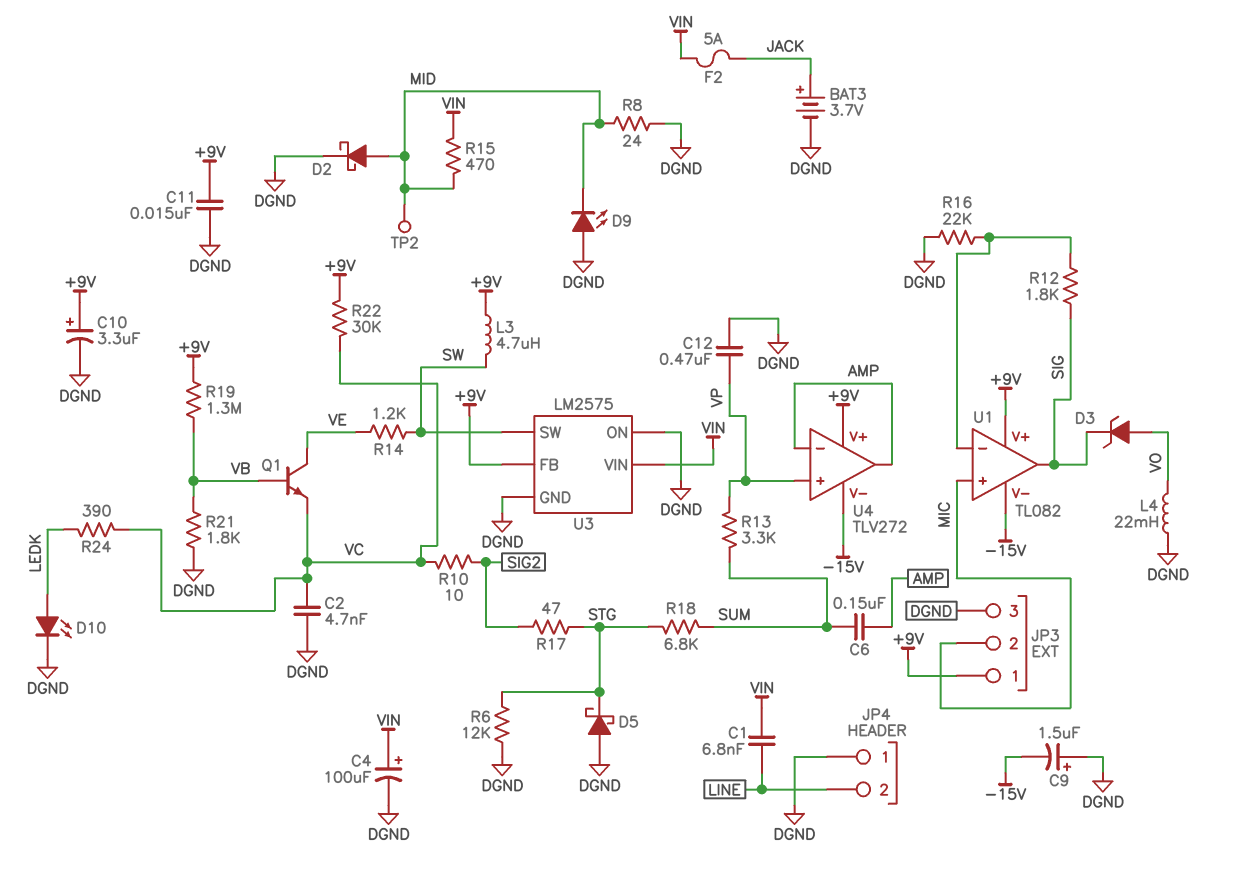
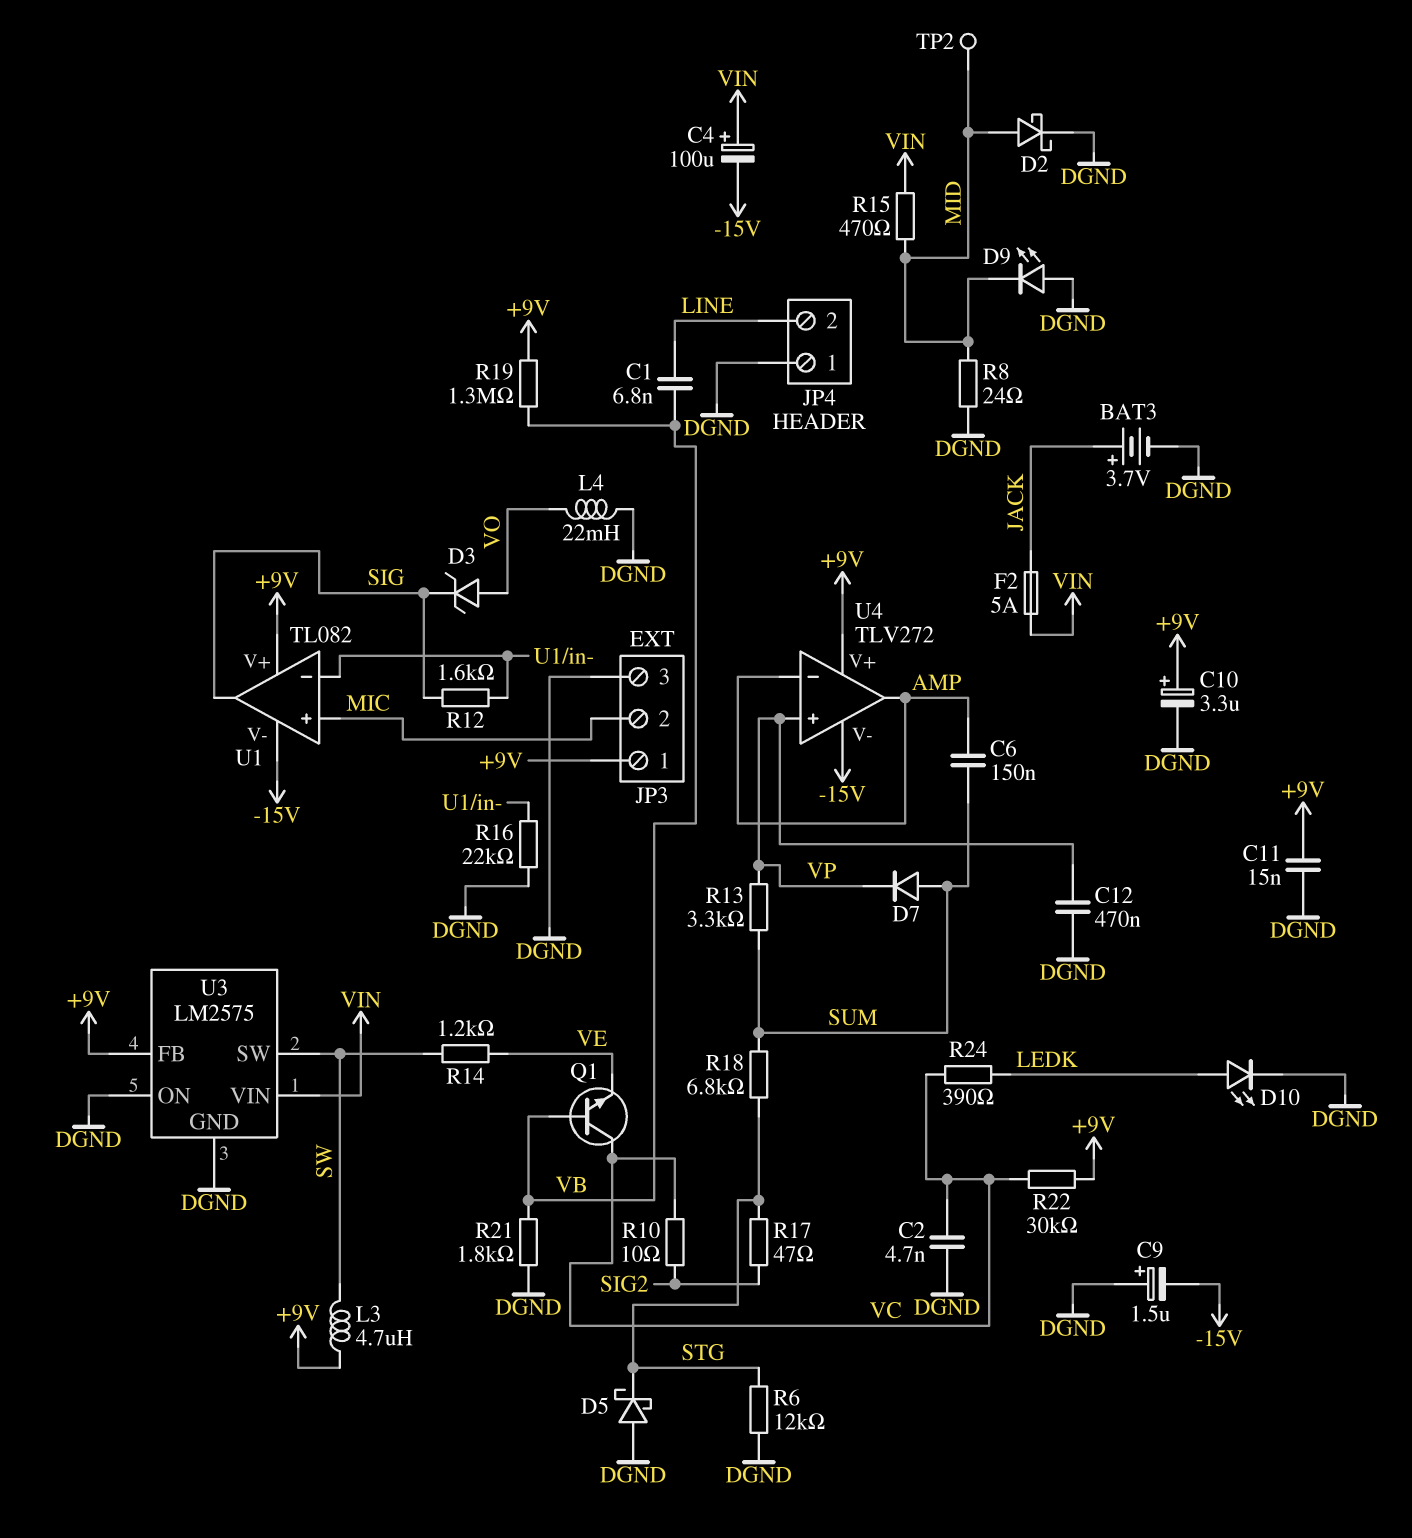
C1: 6.8nF (LINE, VIN) -> 6.8nF (LINE, VB)
C4: 100uF (plus VIN, minus DGND) -> 100uF (plus VIN, minus -15V)
D7: none -> diode (A SUM, K VP)
Q1: NPN (B VB, C VE, E VC) -> NPN (B VB, C VC, E VE)
R12: 1.8k (SIG, U1/in-) -> 1.6k (SIG, U1/in-)

